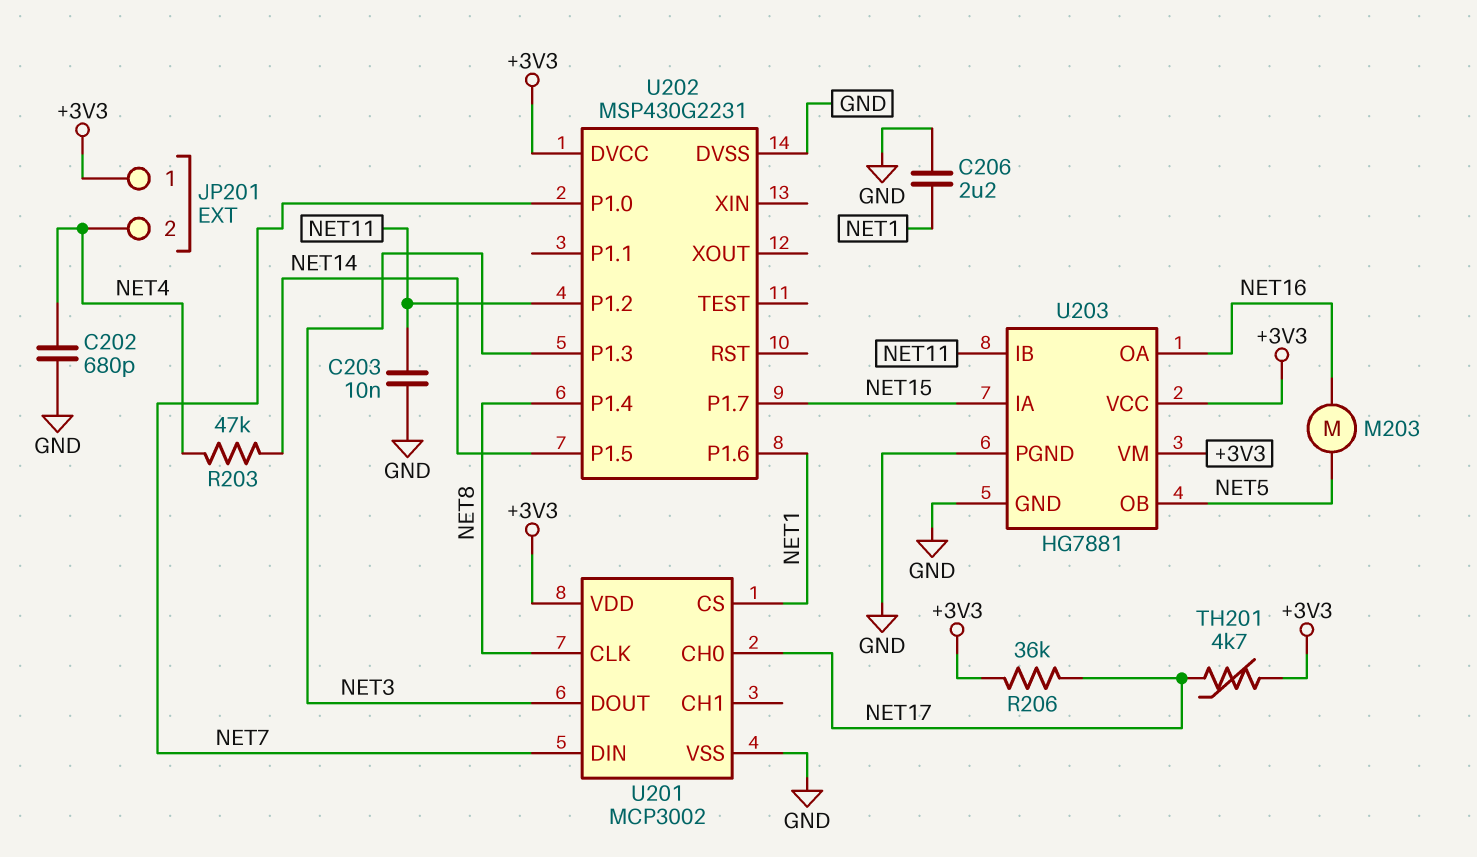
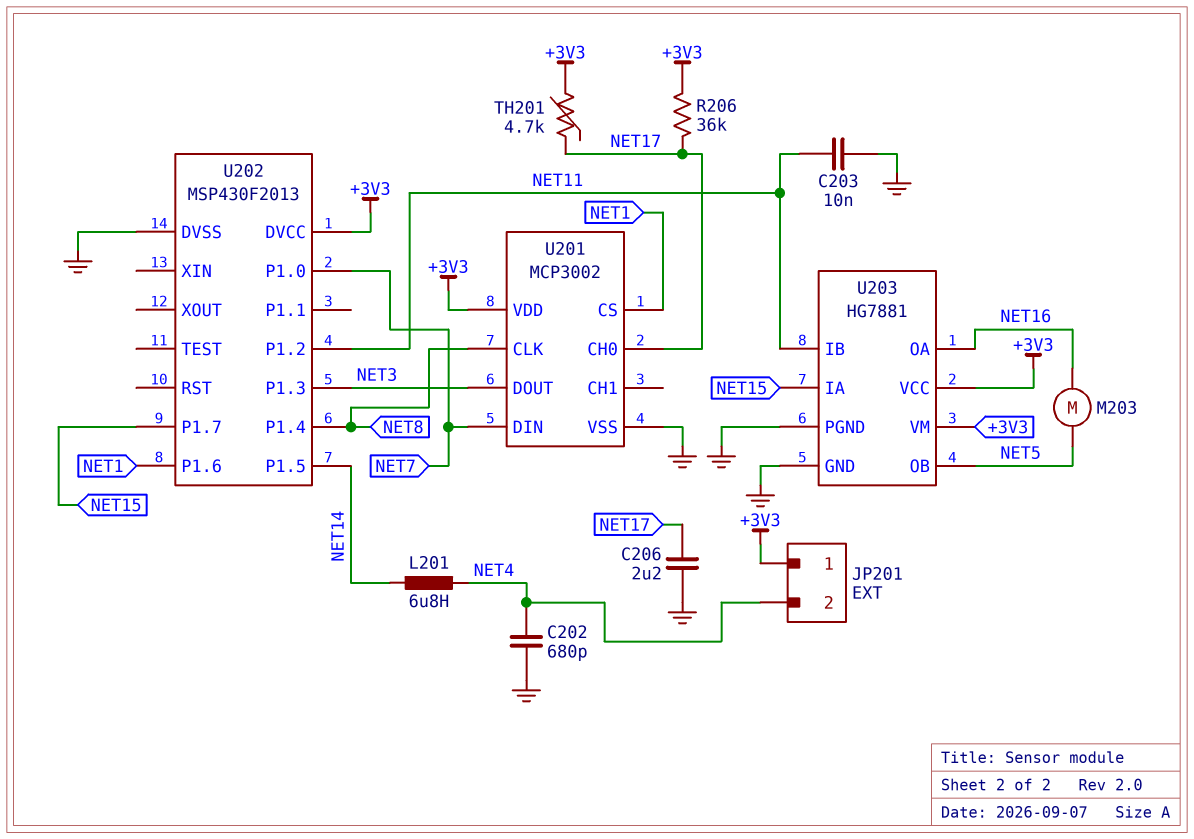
C206: 2.2uF (GND, NET1) -> 2.2uF (GND, NET17)
L201: none -> 6.8uH (NET4, NET14)
R203: 47k (NET4, NET14) -> none
U202: MSP430G2231 -> MSP430F2013

